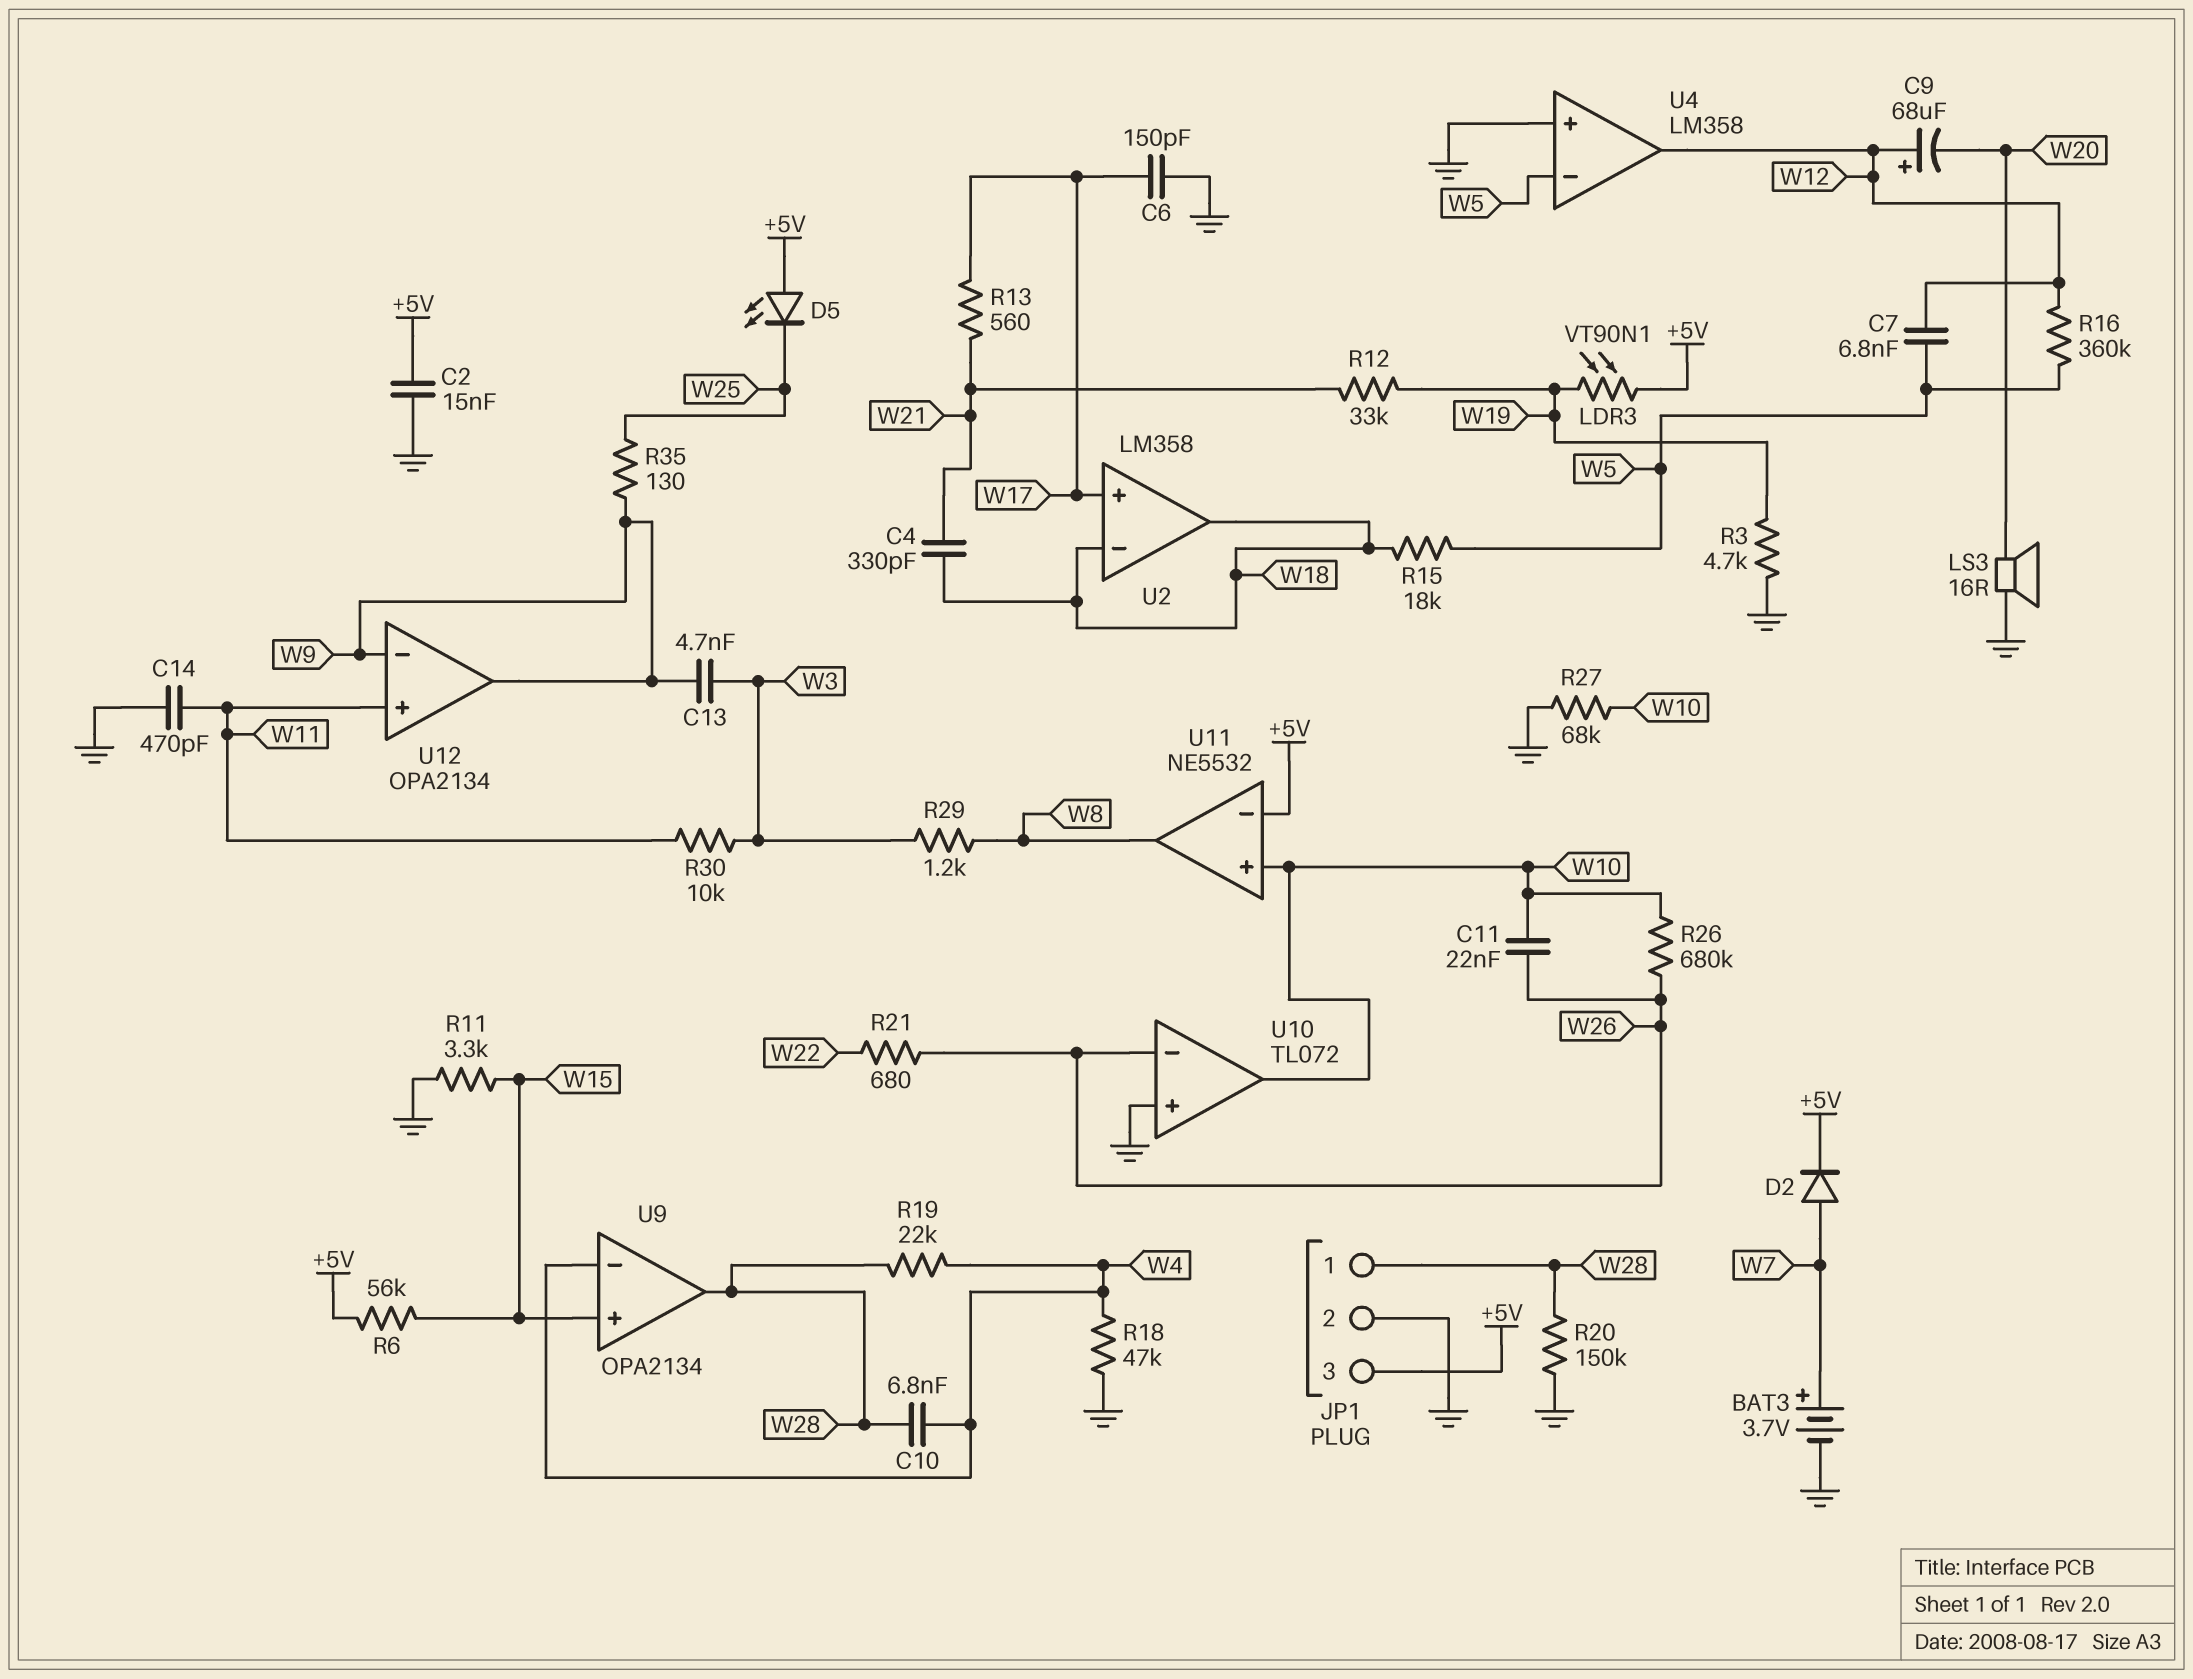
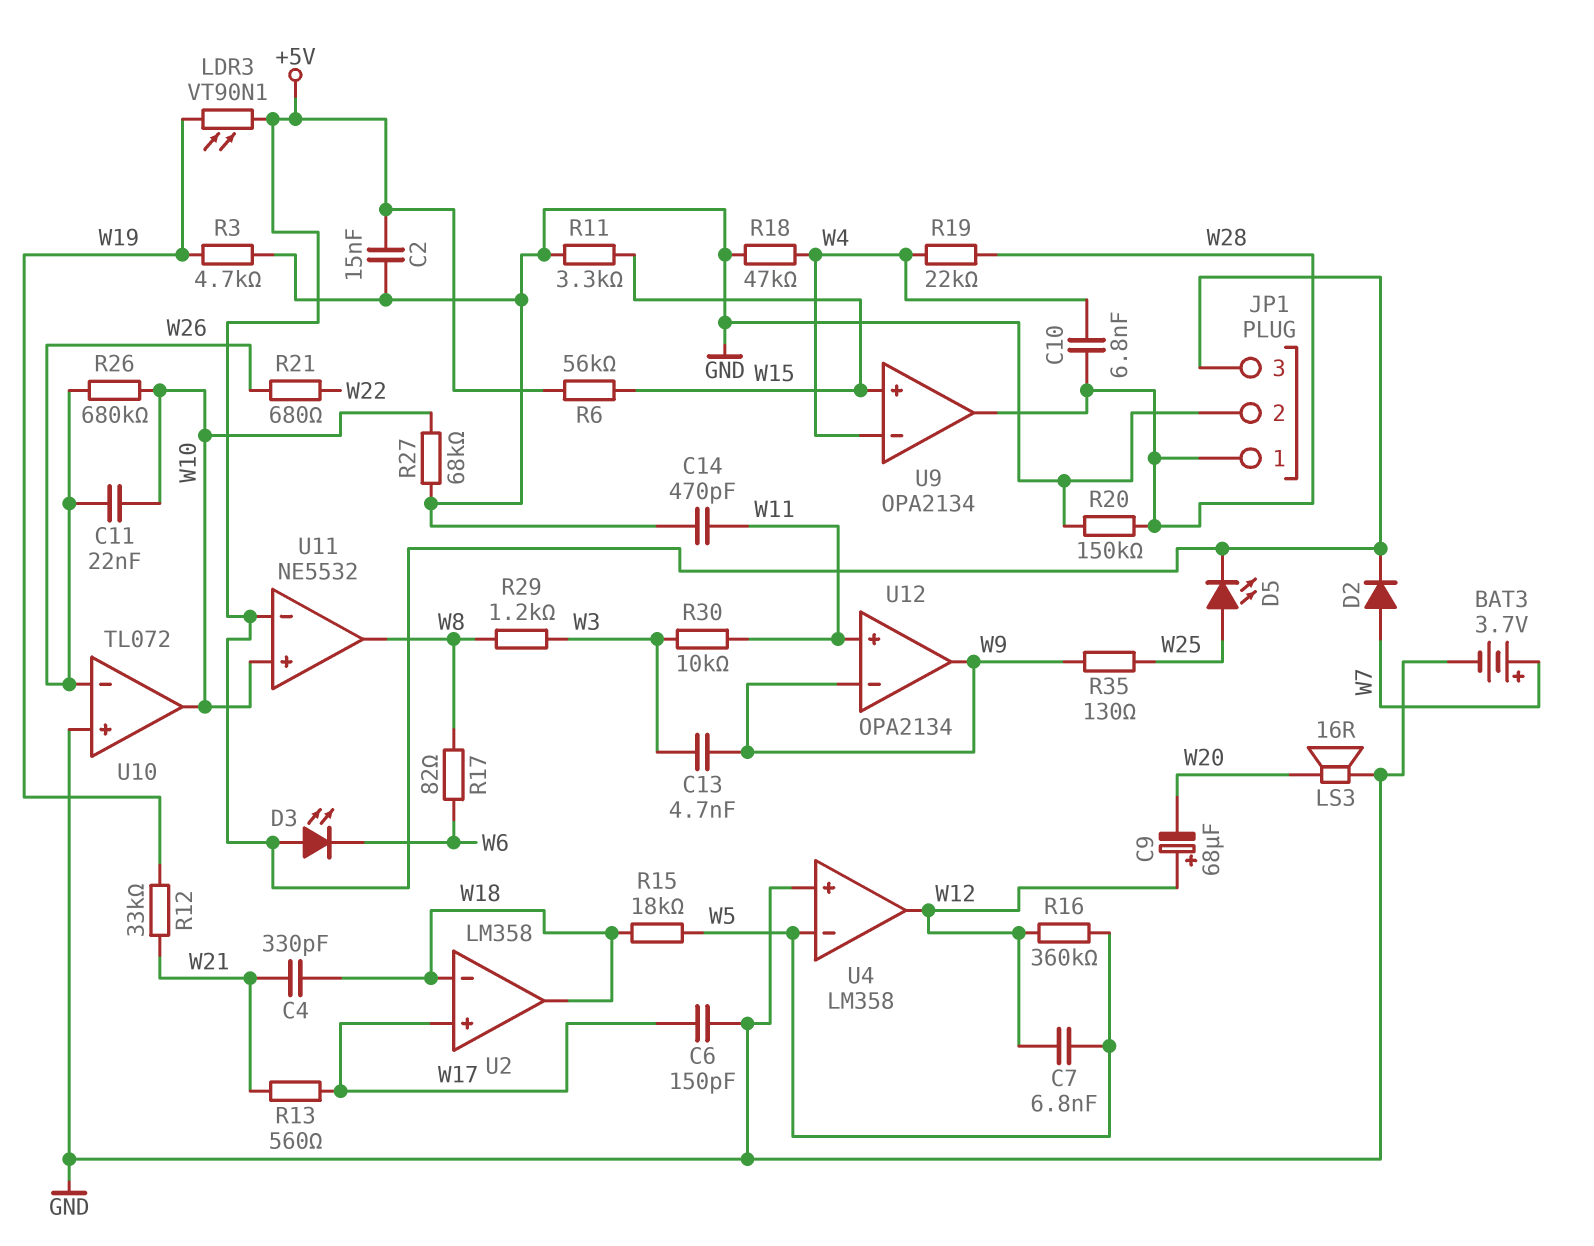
D3: none -> LED (A +5V, K W6)
D5: LED (A +5V, K W25) -> LED (A W25, K +5V)
R17: none -> 82 (W6, W8)

